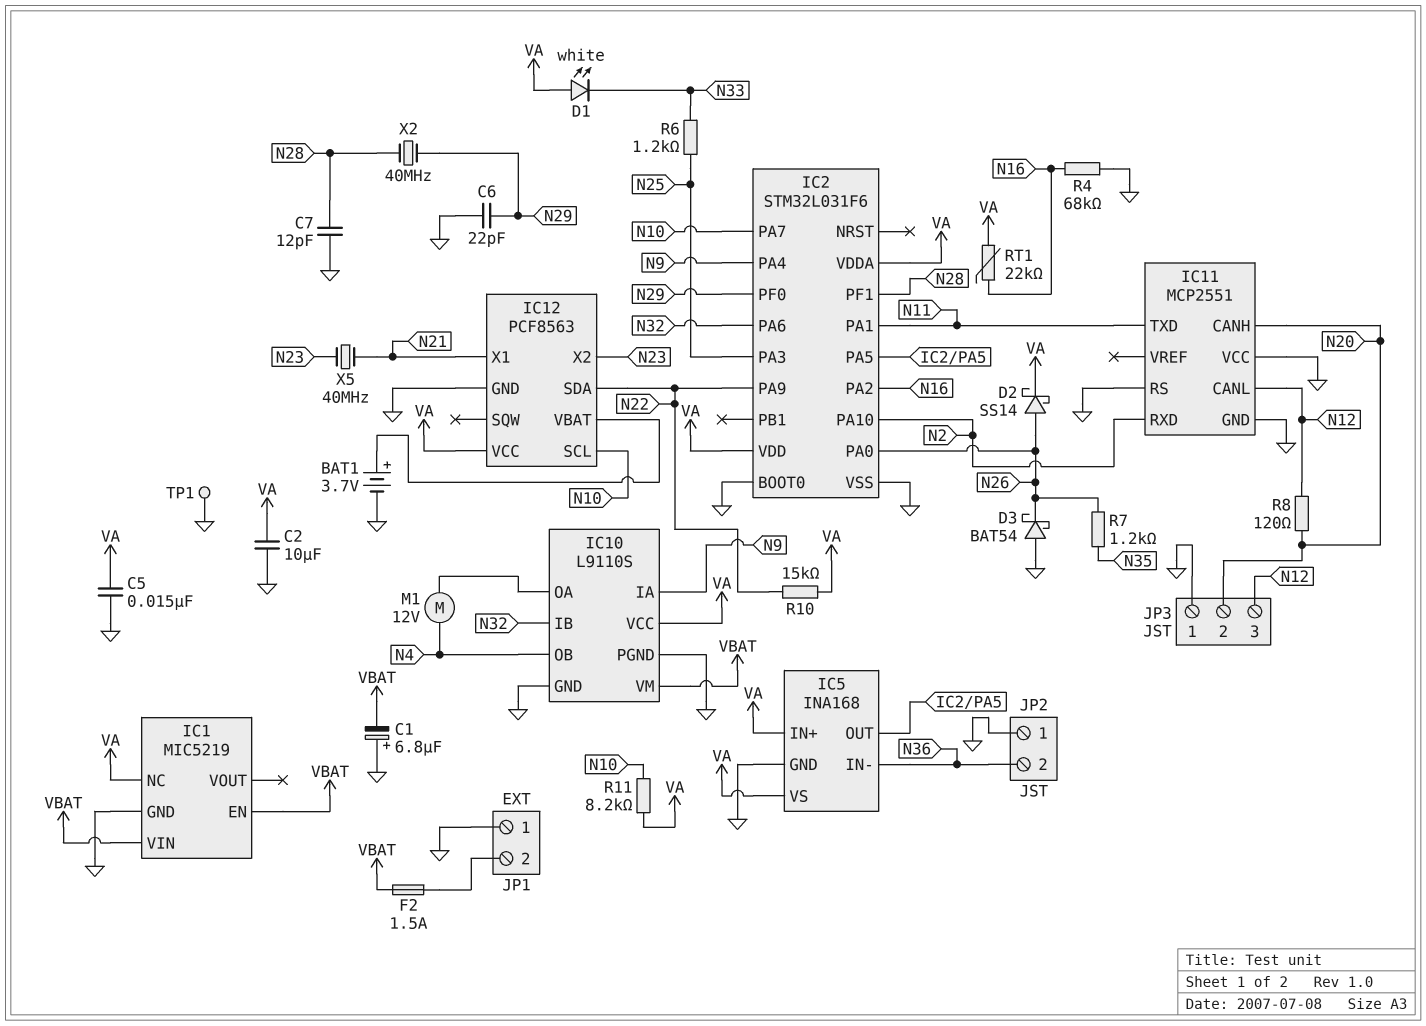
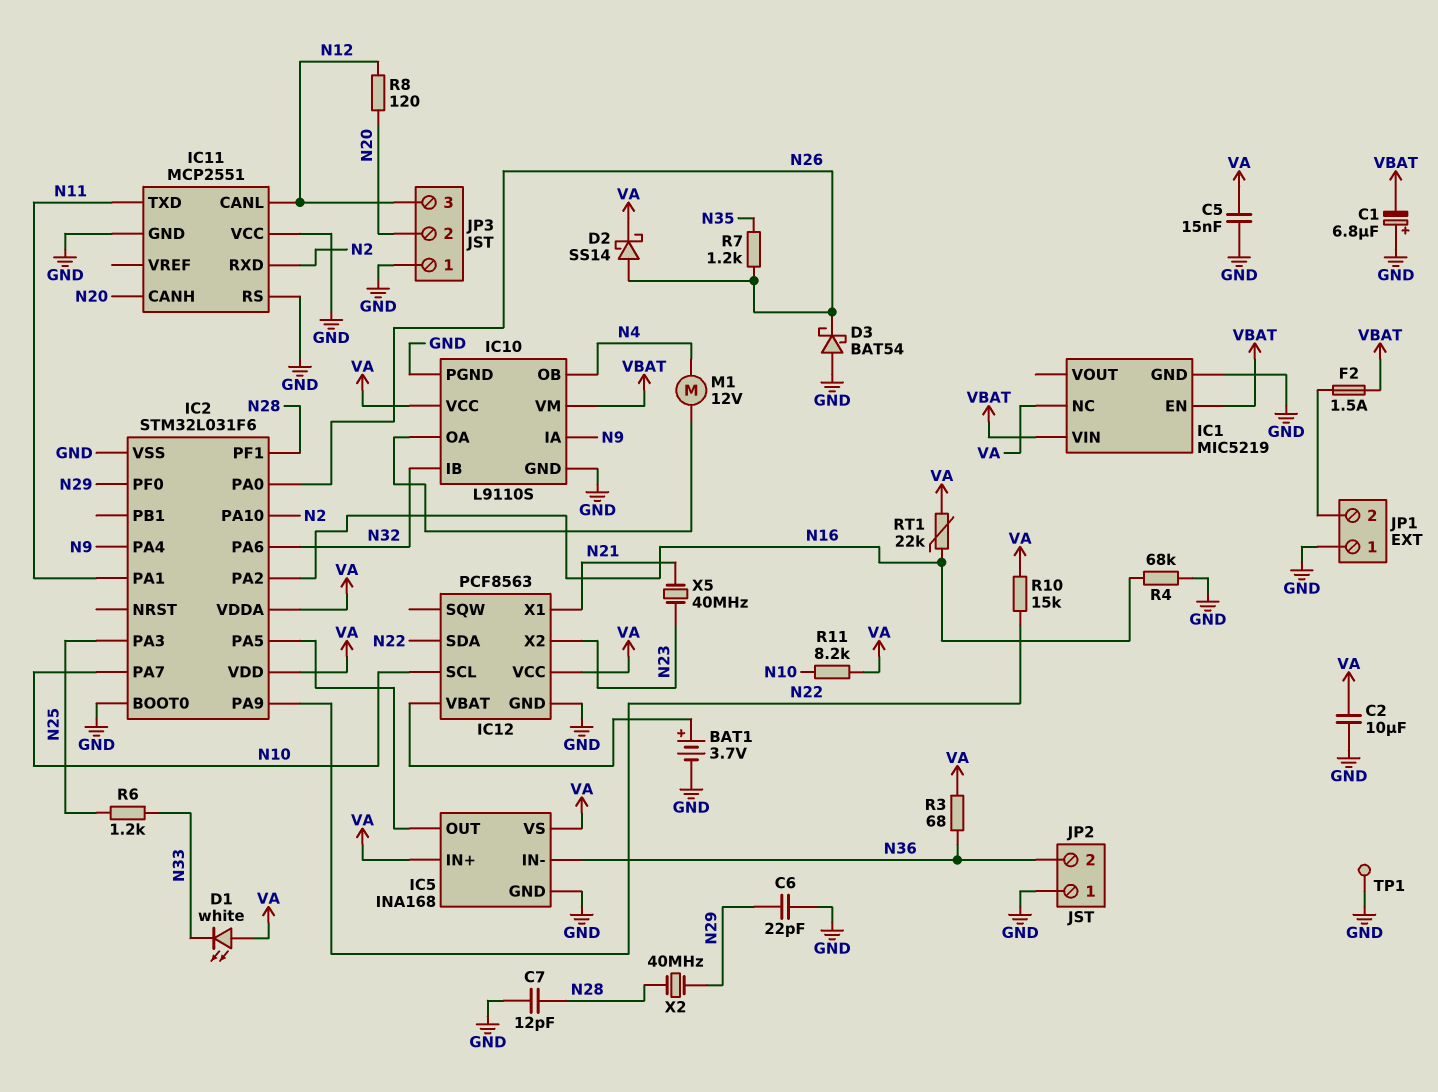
R3: none -> 68 (N36, VA)

